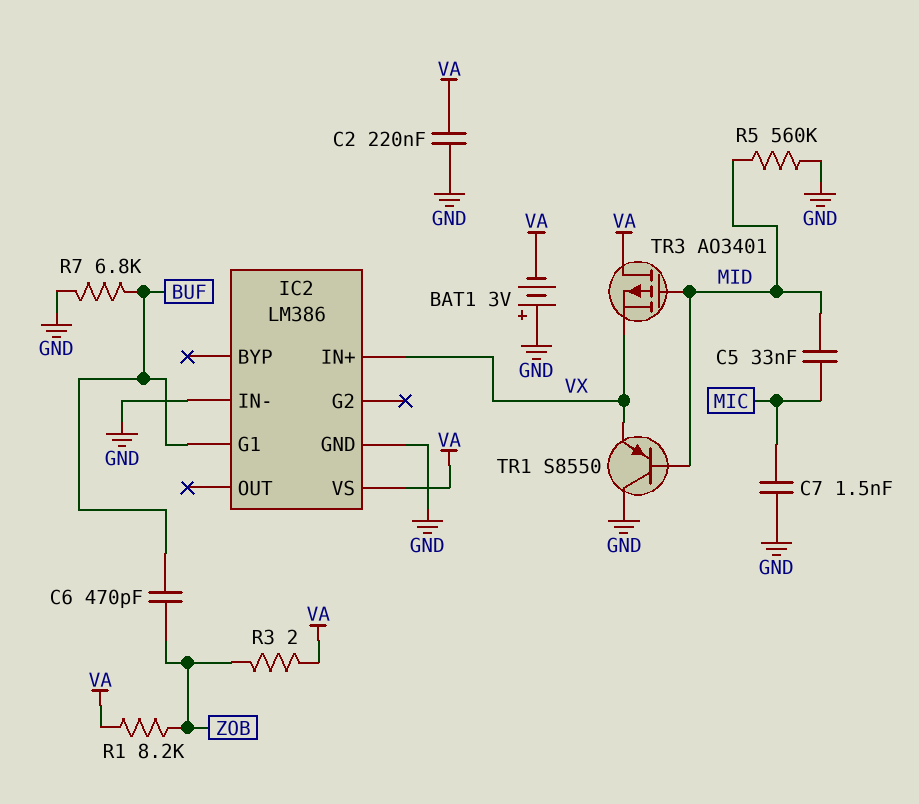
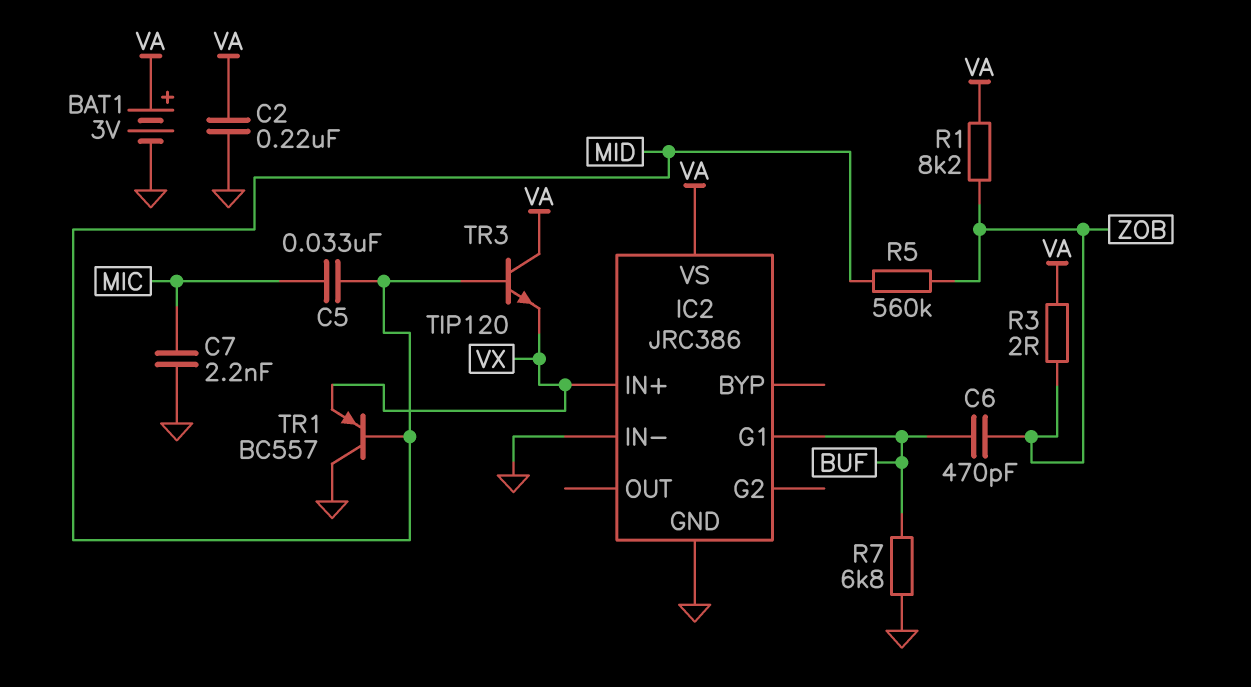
BAT1: 3V (plus GND, minus VA) -> 3V (plus VA, minus GND)
C7: 1.5nF (GND, MIC) -> 2.2nF (GND, MIC)
IC2: LM386 -> JRC386
R5: 560k (GND, MID) -> 560k (MID, ZOB)
TR1: PNP S8550 (B MID, C GND, E VX) -> PNP BC557 (B MID, C GND, E VX)
TR3: PMOS AO3401 (G MID, D VA, S VX) -> NPN TIP120 (B MID, C VA, E VX)

